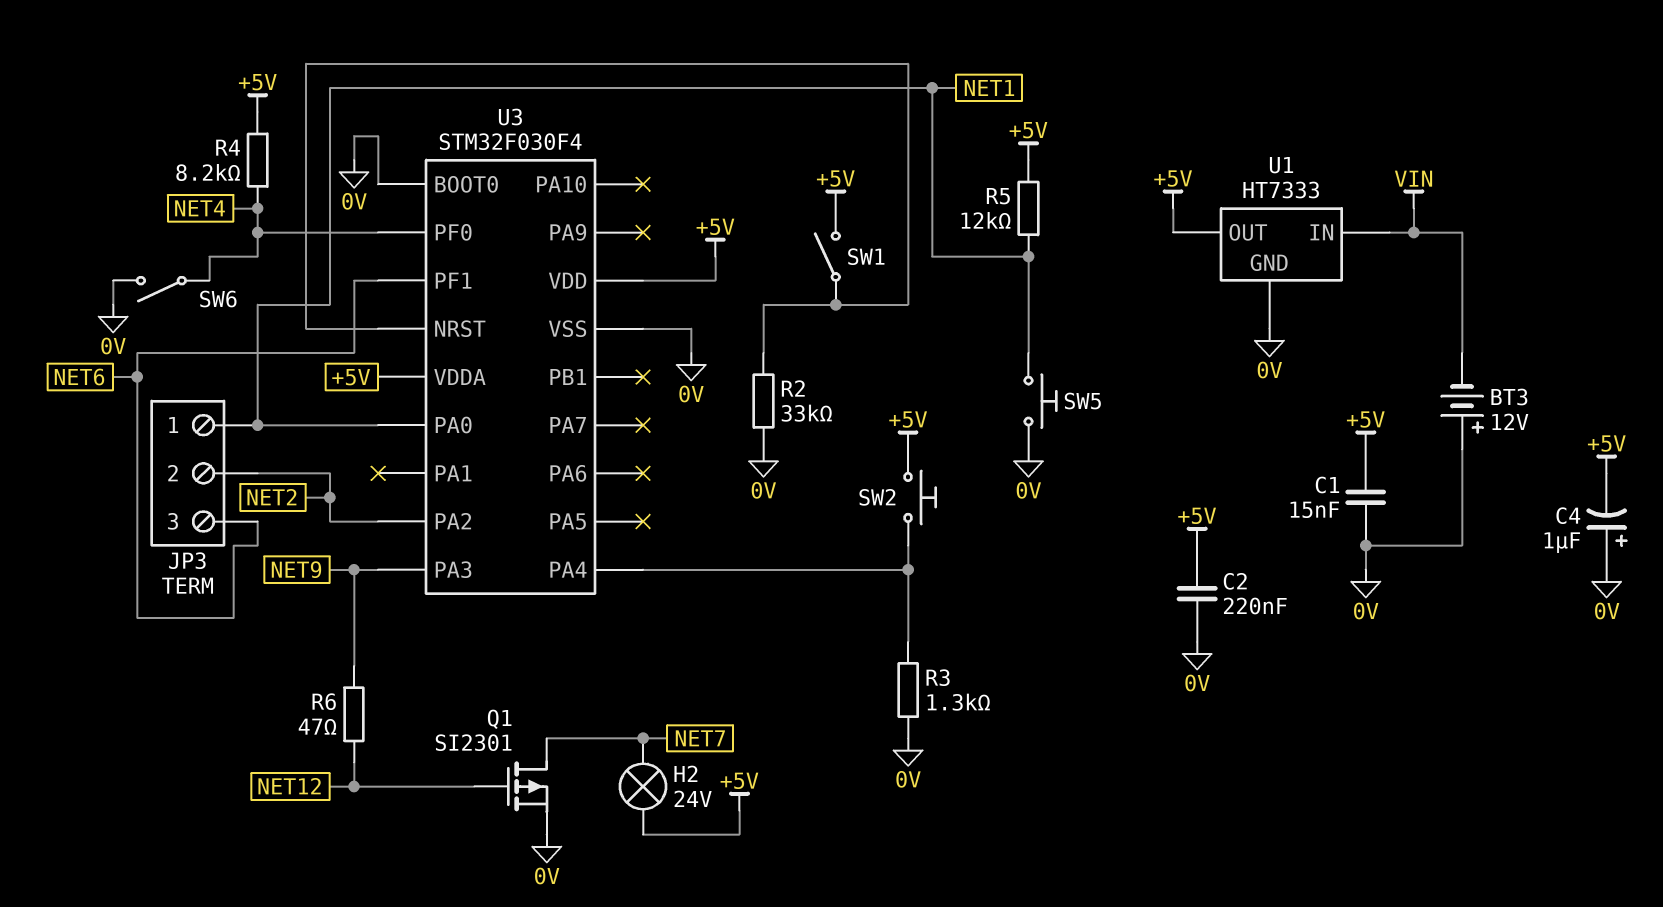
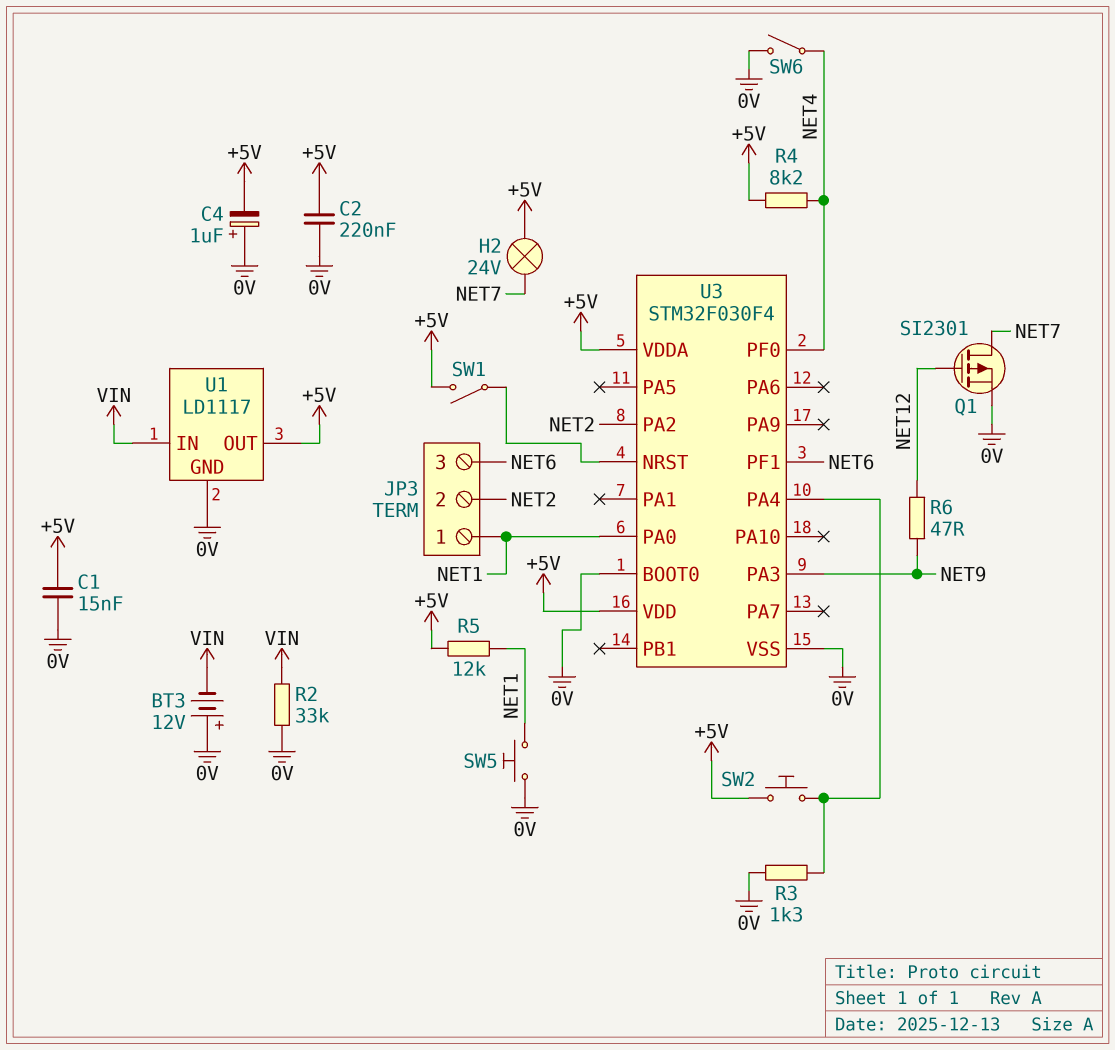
R2: 33k (0V, U3/NRST) -> 33k (0V, VIN)
U1: HT7333 -> LD1117

